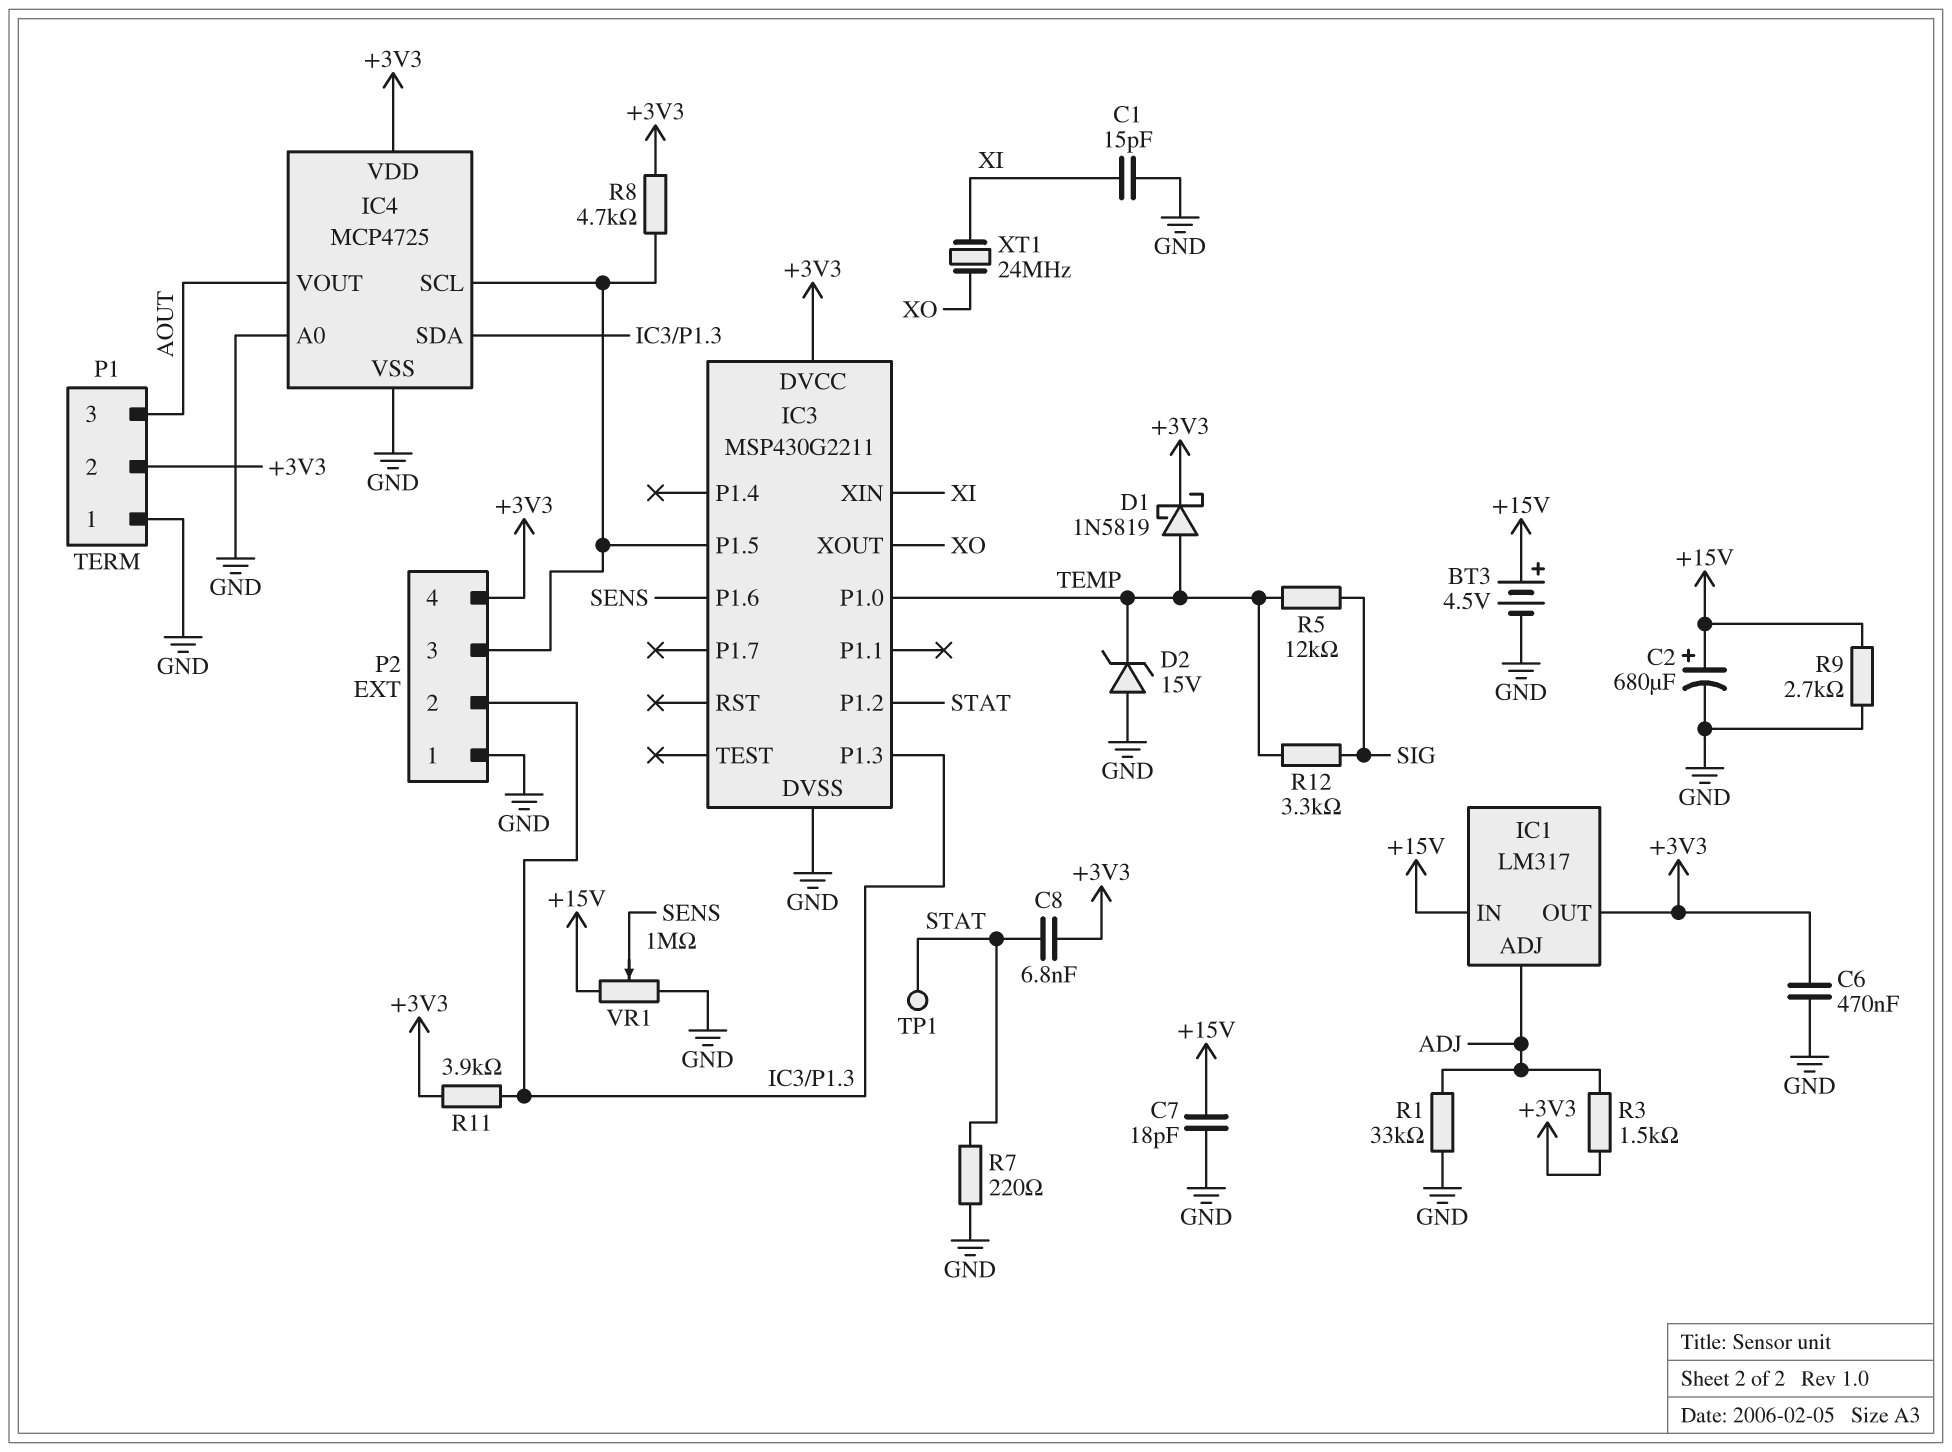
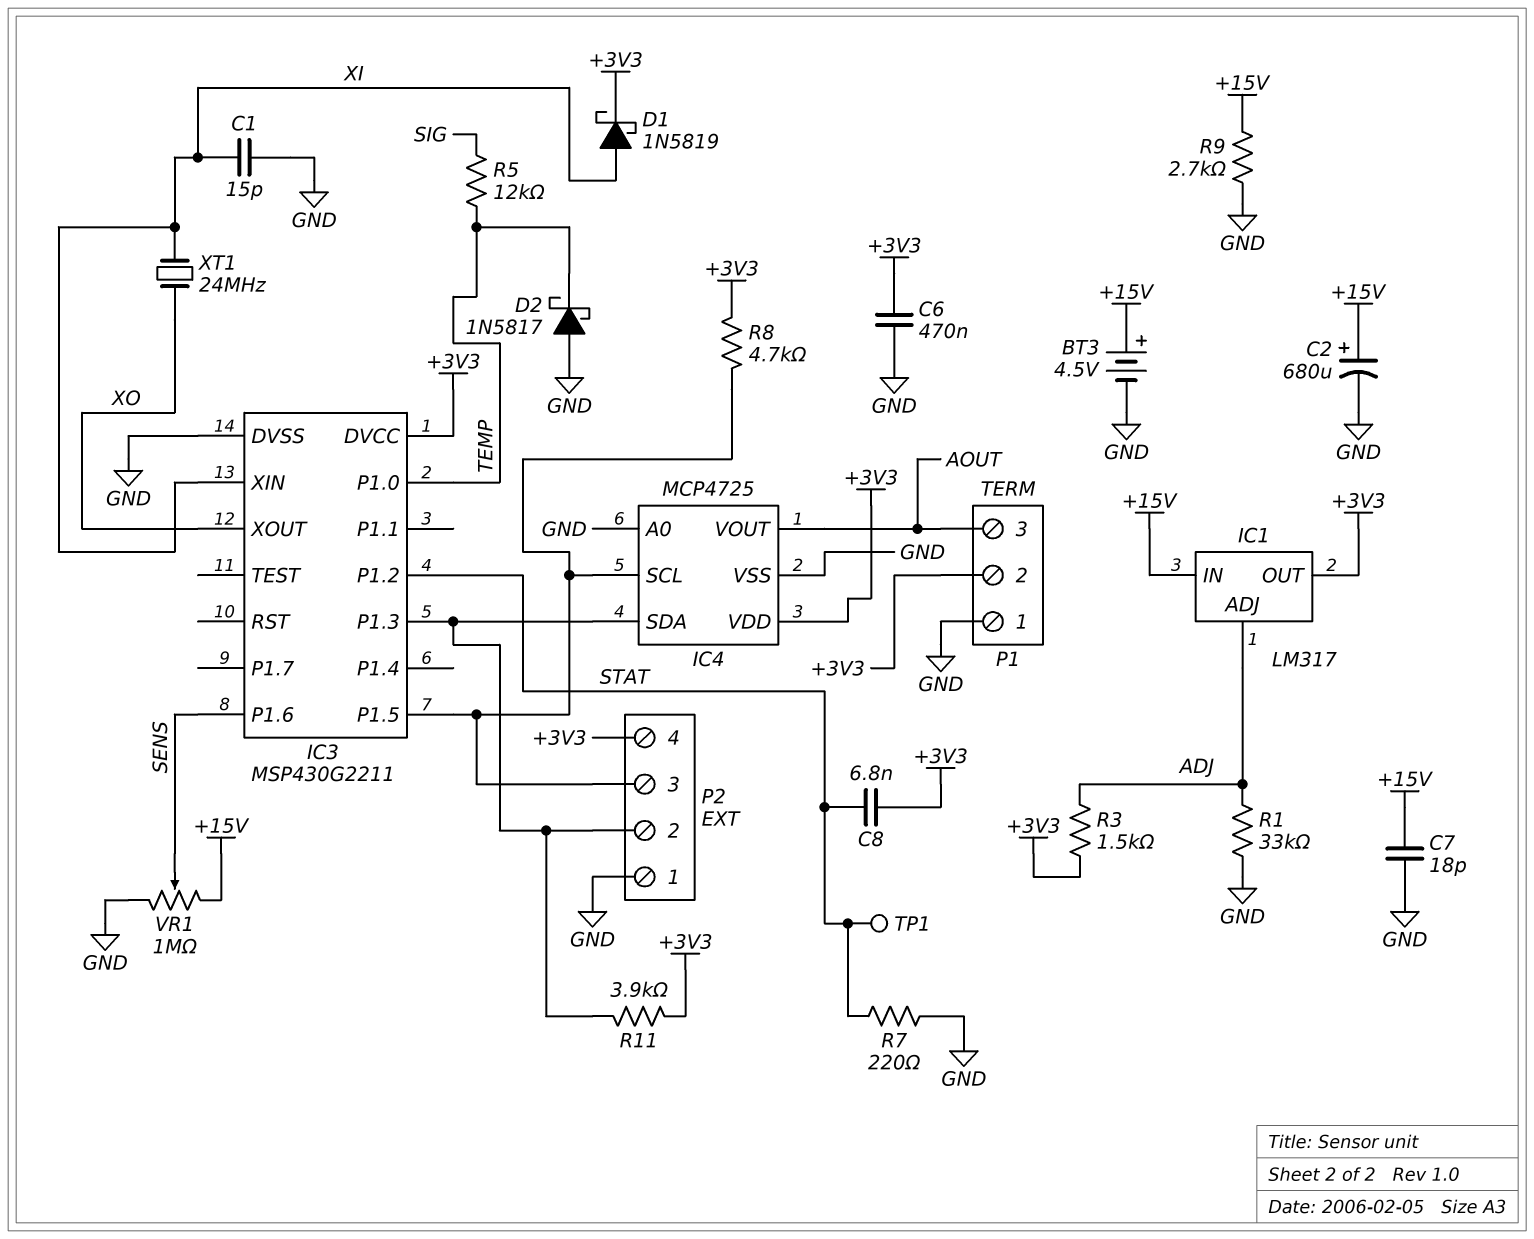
D1: schottky 1N5819 (A TEMP, K +3V3) -> schottky 1N5819 (A XI, K +3V3)
D2: zener 15V (A GND, K TEMP) -> schottky 1N5817 (A GND, K TEMP)
R12: 3.3k (SIG, TEMP) -> none

